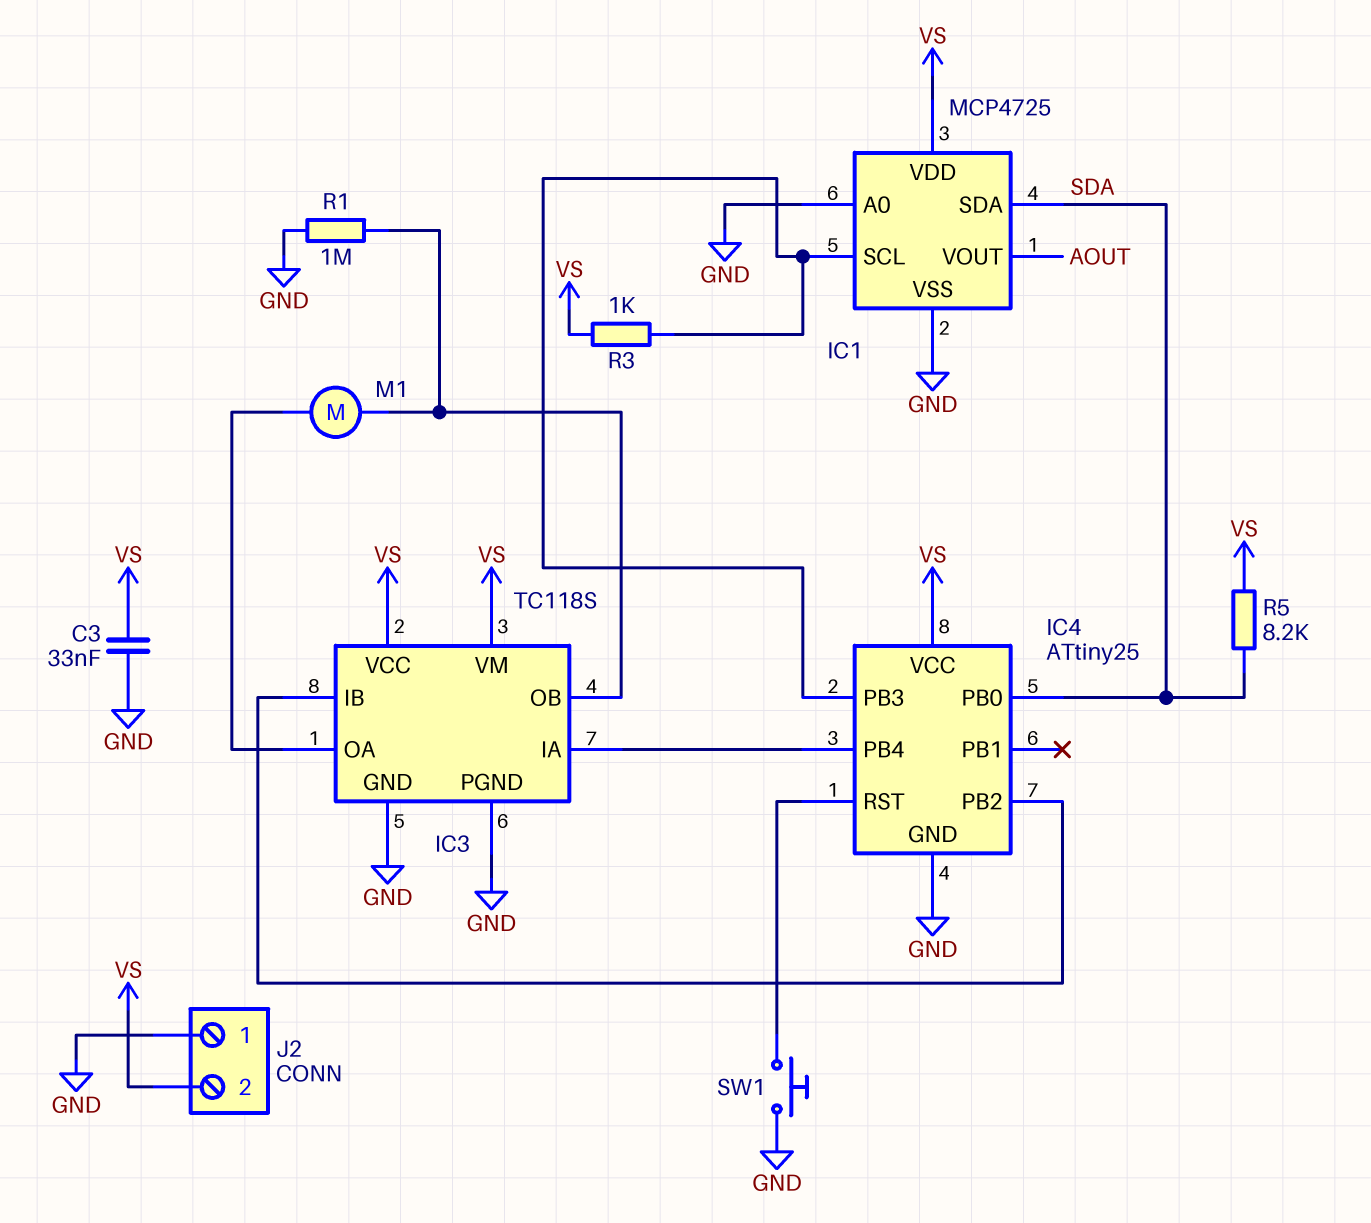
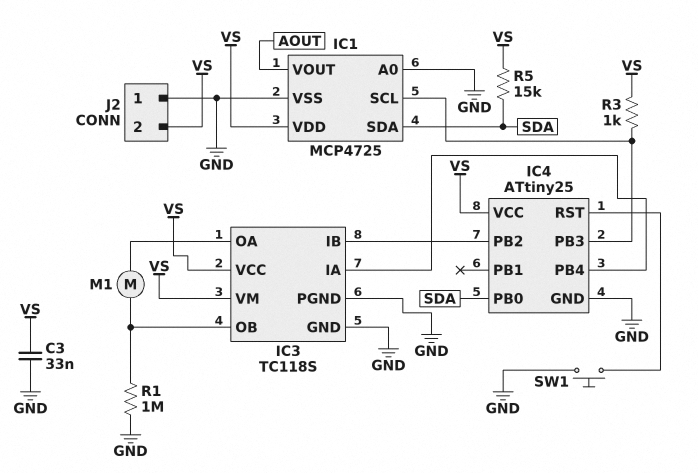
R5: 8.2k (SDA, VS) -> 15k (SDA, VS)

